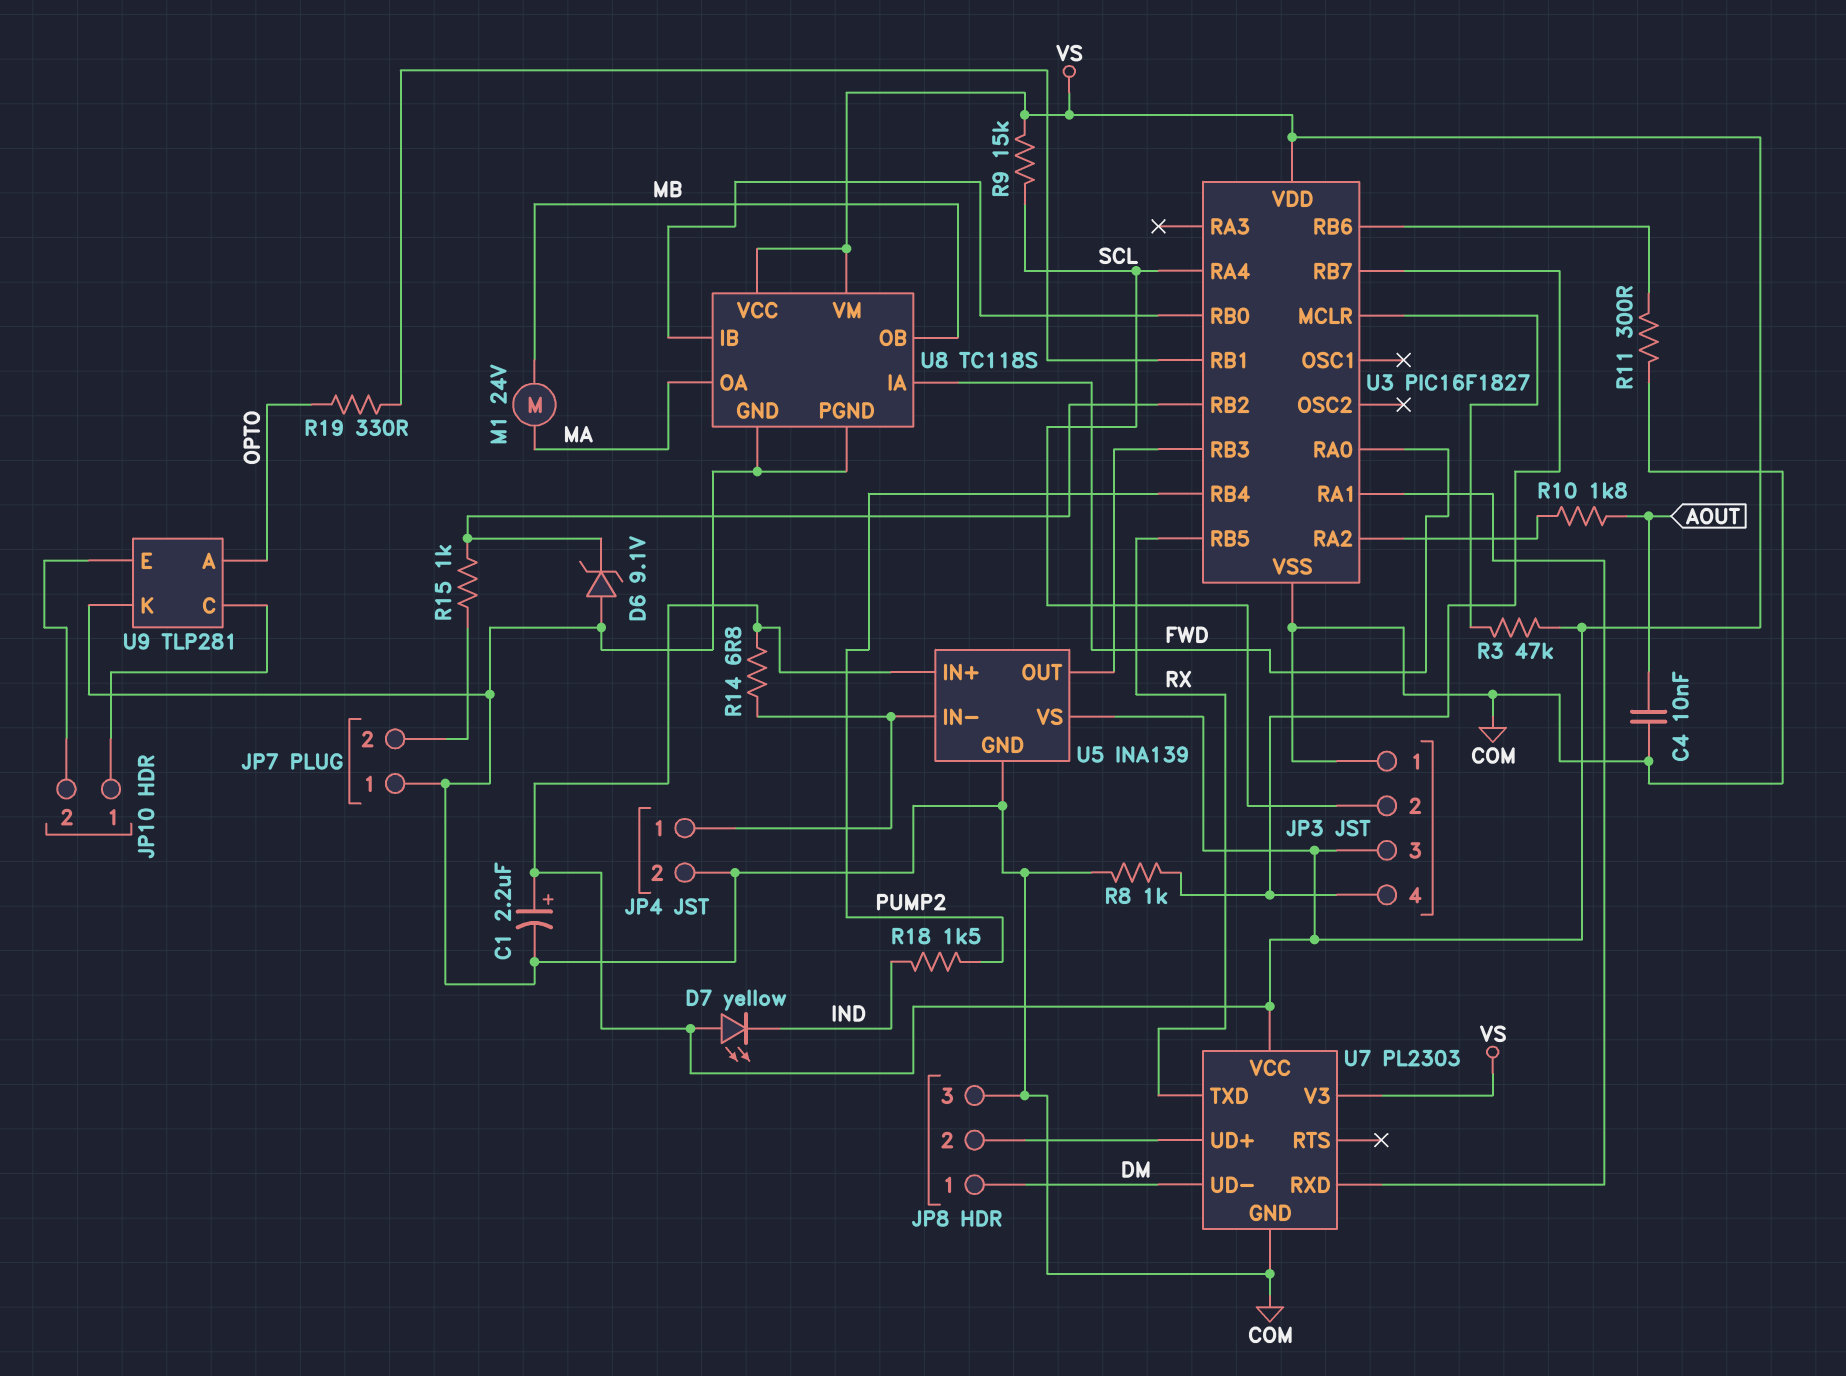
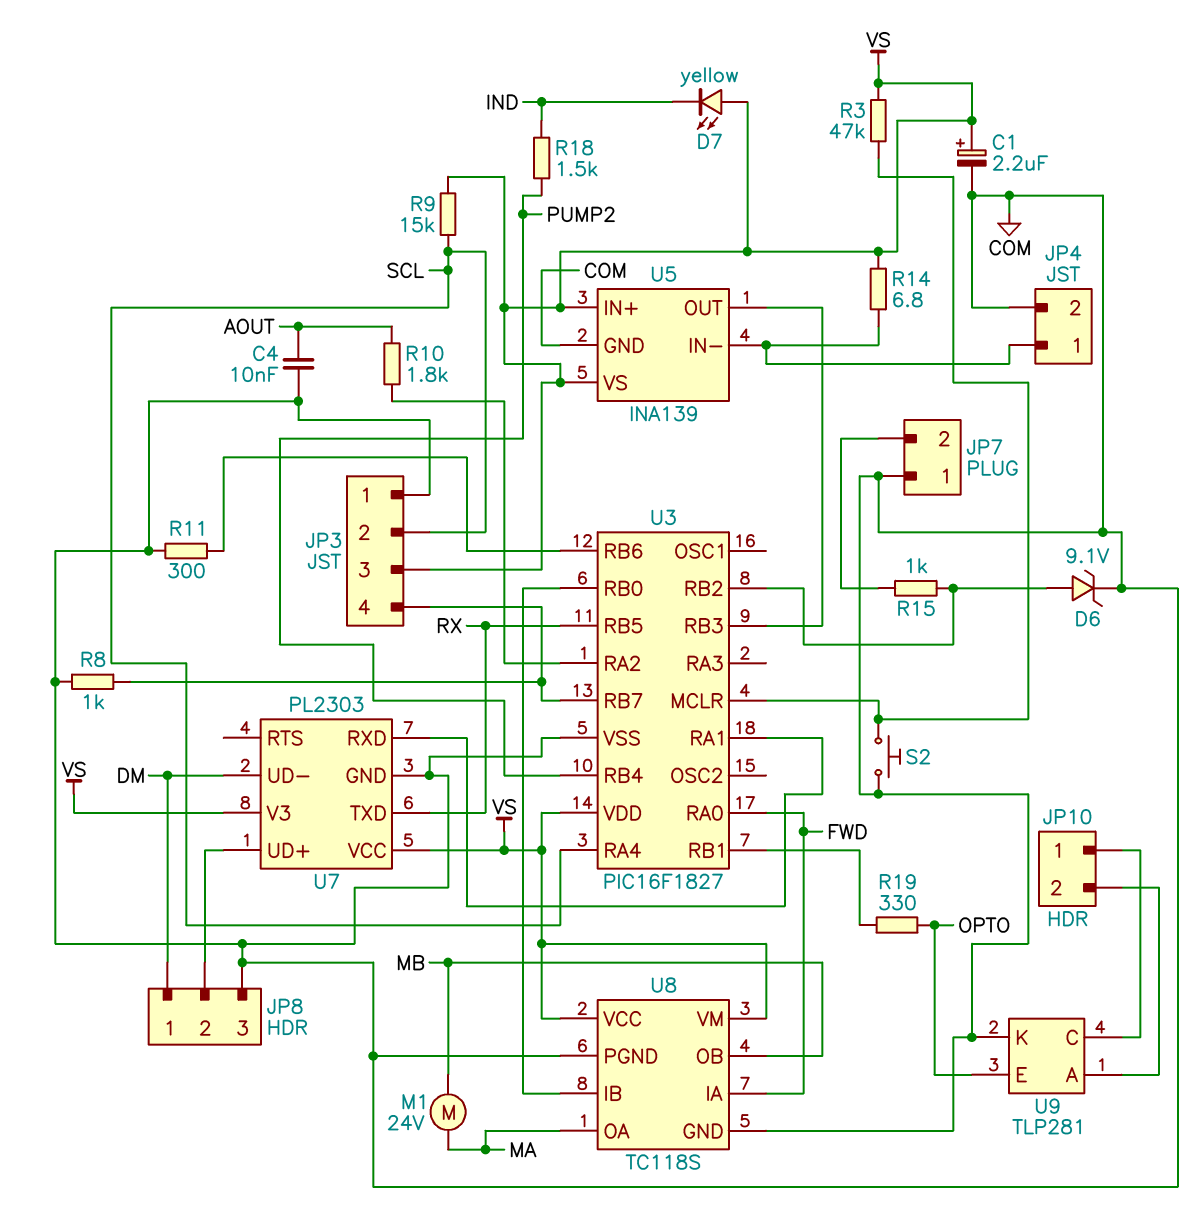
D6: zener 9.1V (A COM, K U3/RB2) -> zener 9.1V (A U3/RB2, K COM)
S2: none -> button (COM, U3/MCLR)
U9 pin A: OPTO -> JP10/2
U9 pin E: JP10/2 -> OPTO

